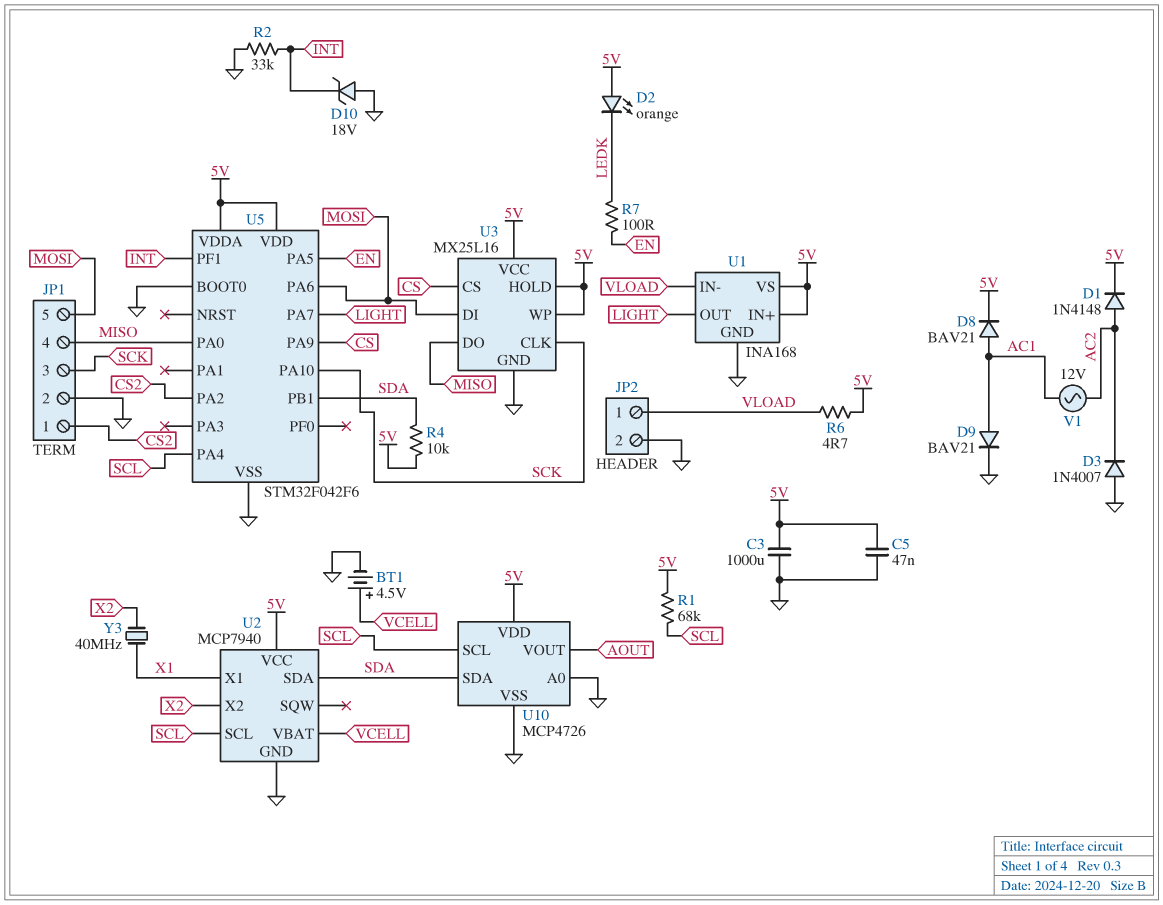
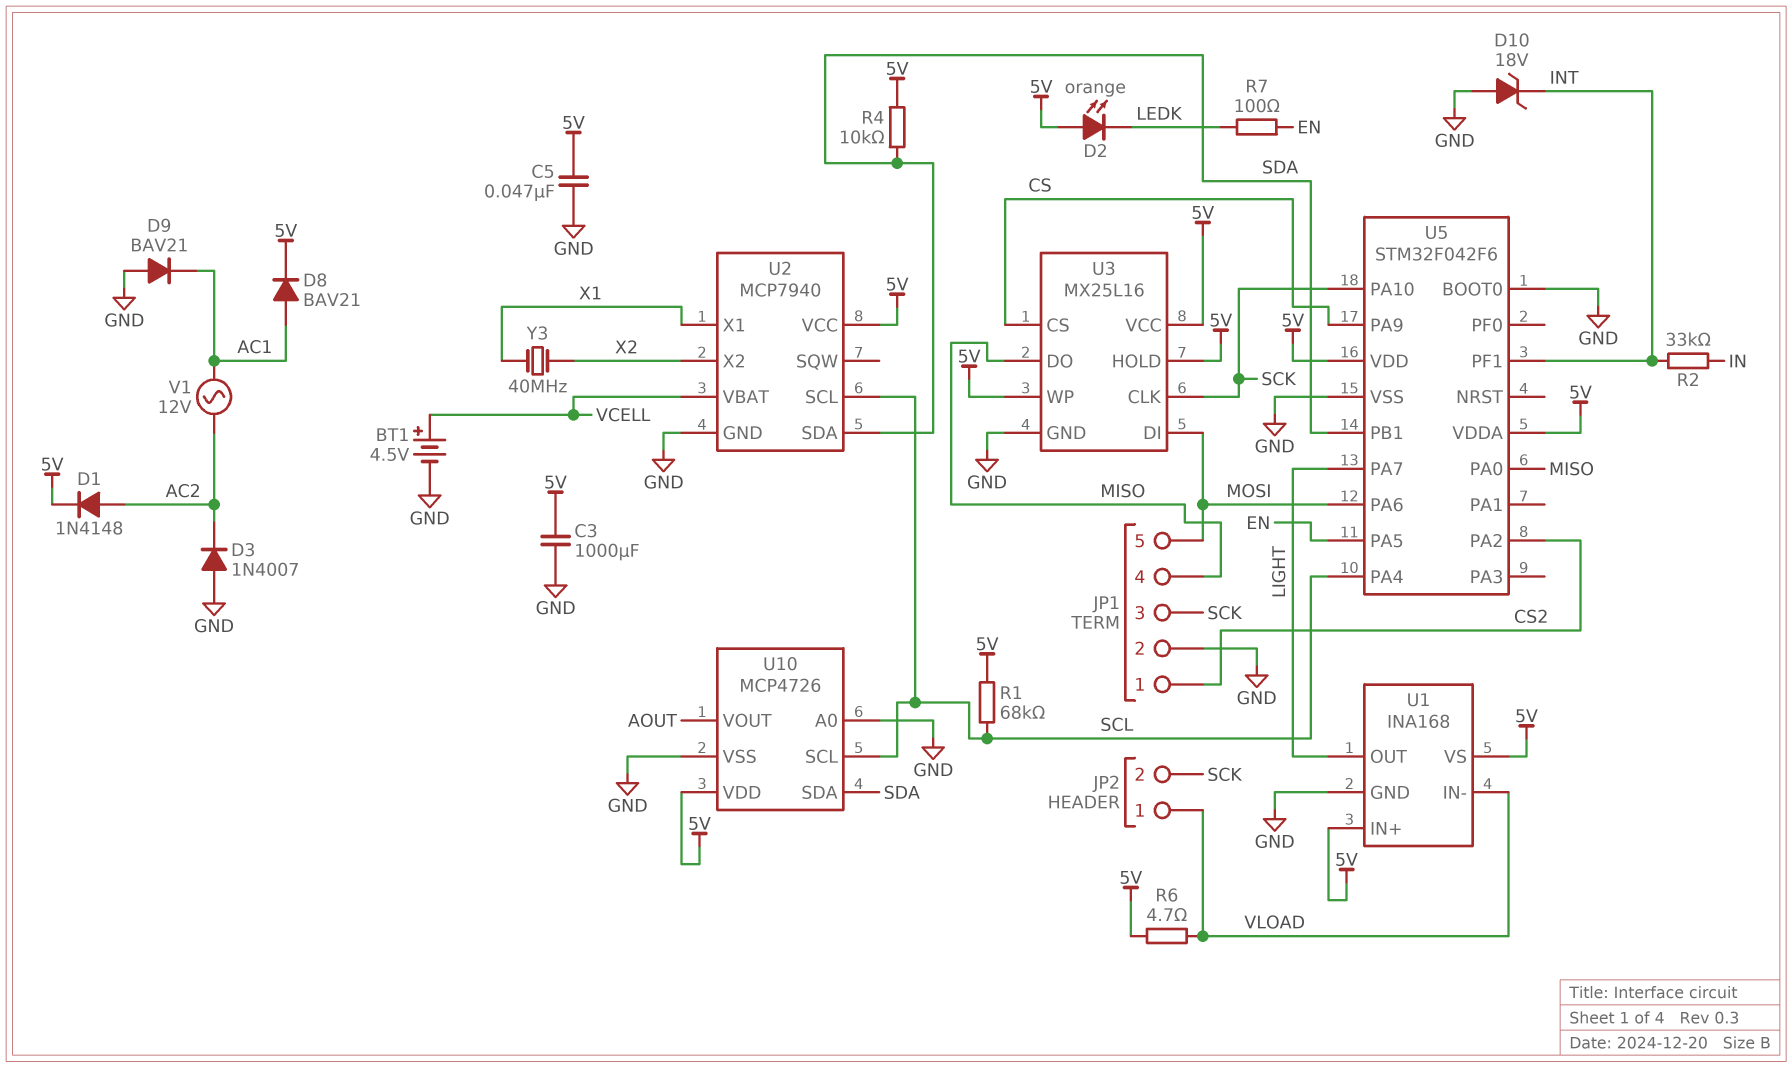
D9: diode BAV21 (A AC1, K GND) -> diode BAV21 (A GND, K AC1)
JP2 pin 2: GND -> SCK
R2: 33k (GND, INT) -> 33k (IN, INT)

